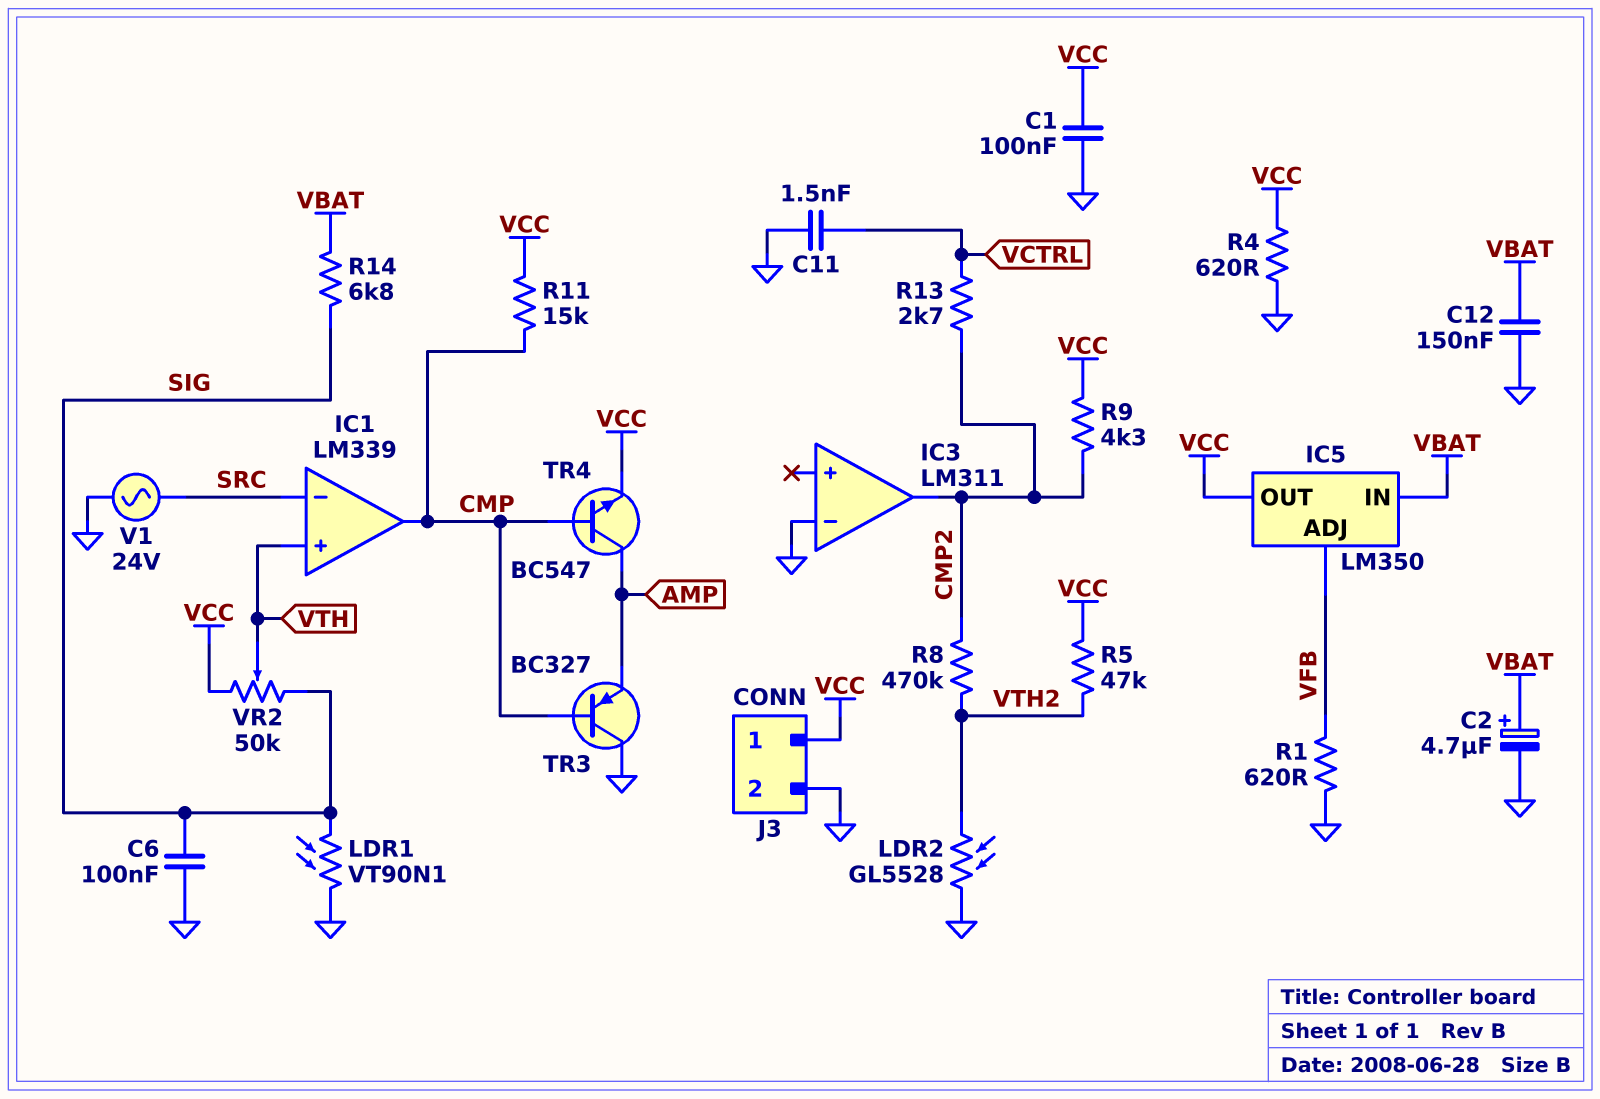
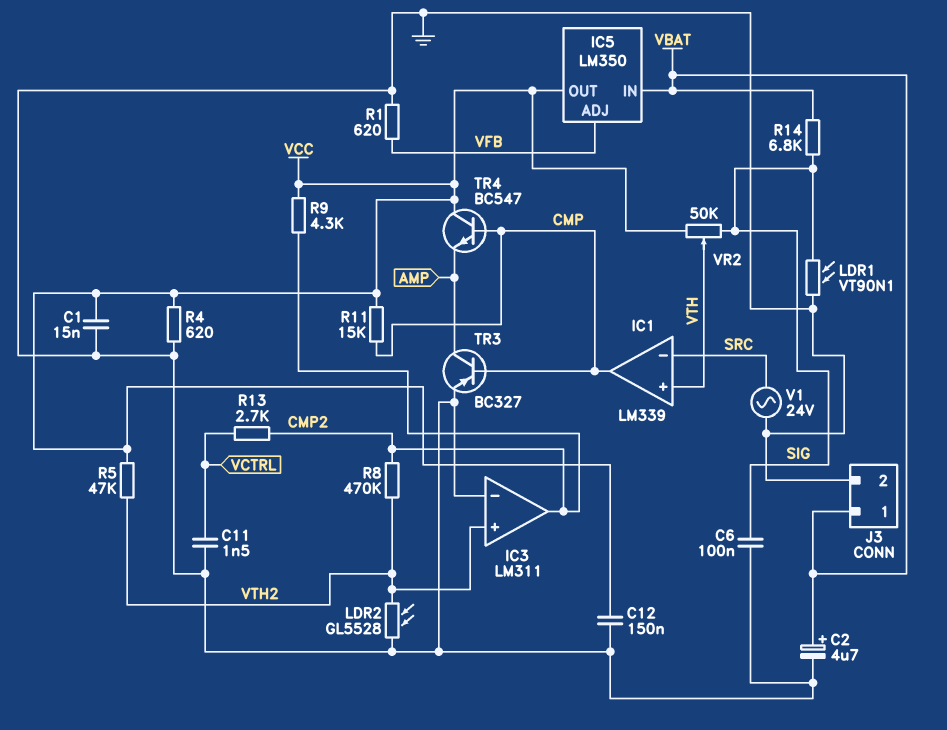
C1: 100nF (GND, VCC) -> 15nF (GND, VCC)
C12: 150nF (GND, VBAT) -> 150nF (GND, VCC)
IC3 pin in+: none -> VTH2
J3 pin 1: VCC -> VBAT
TR3: PNP BC327 (B CMP, C GND, E AMP) -> PNP BC327 (B CMP, C AMP, E GND)
TR4: NPN BC547 (B CMP, C AMP, E VCC) -> NPN BC547 (B CMP, C VCC, E AMP)

